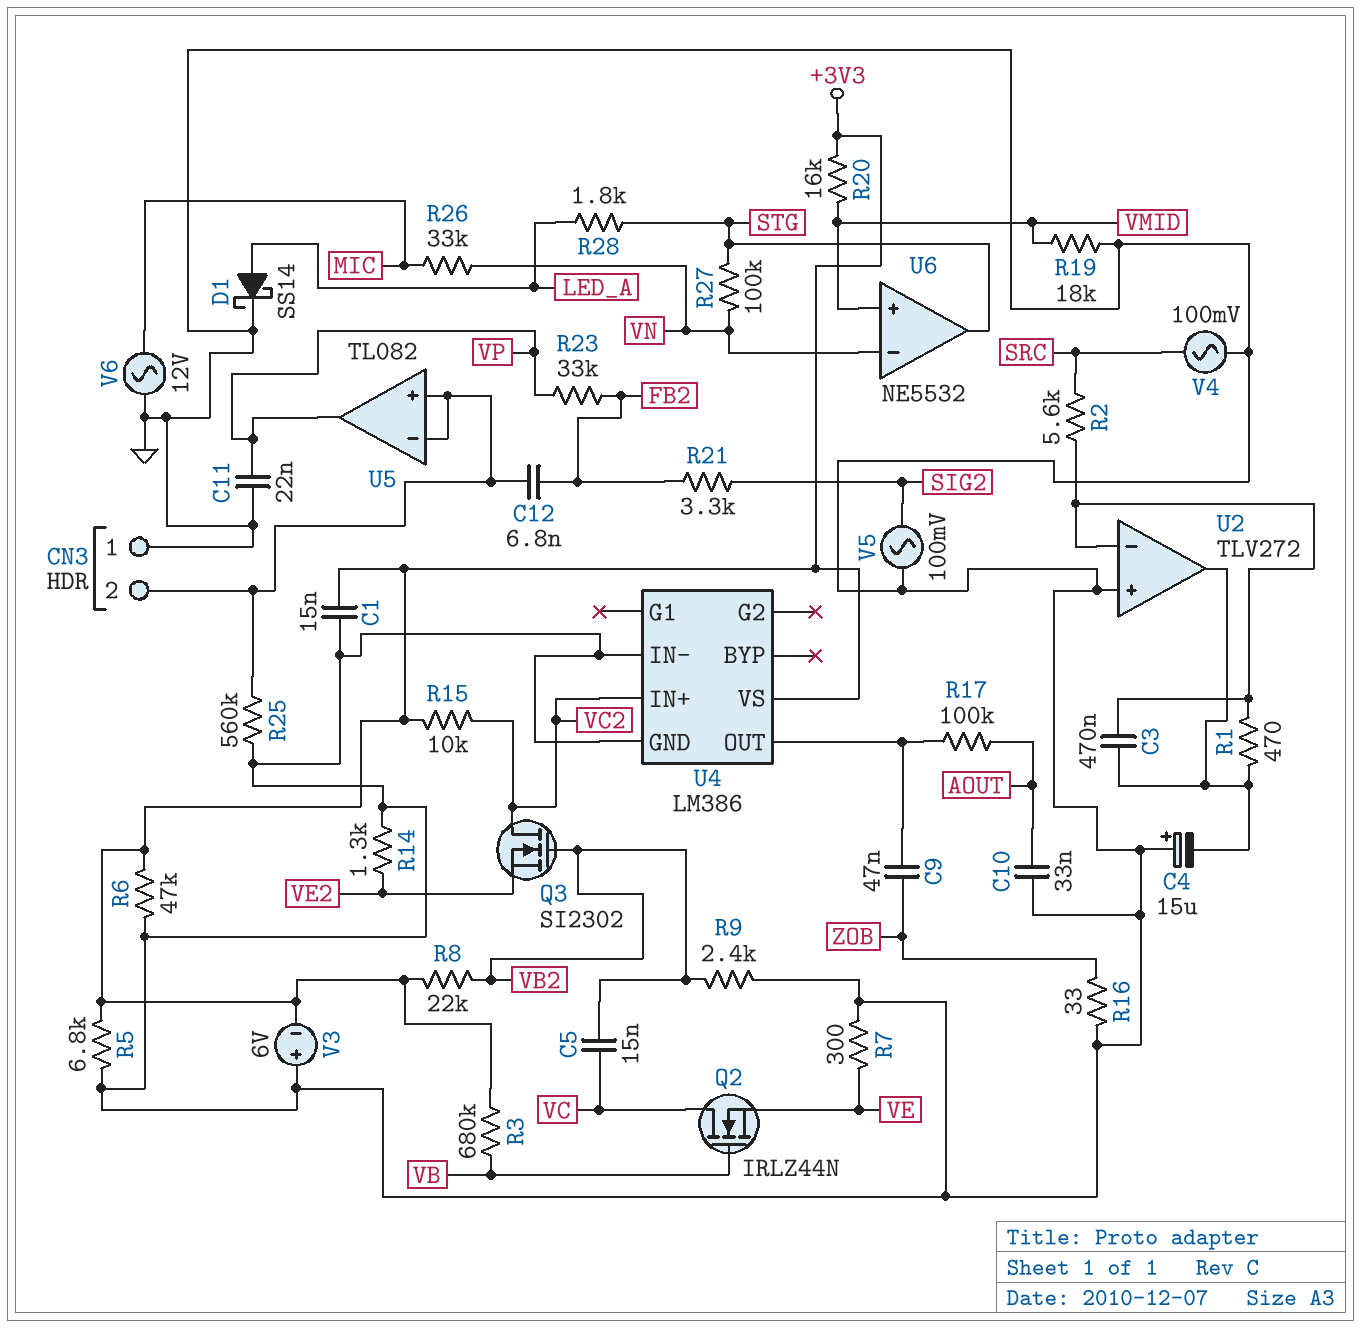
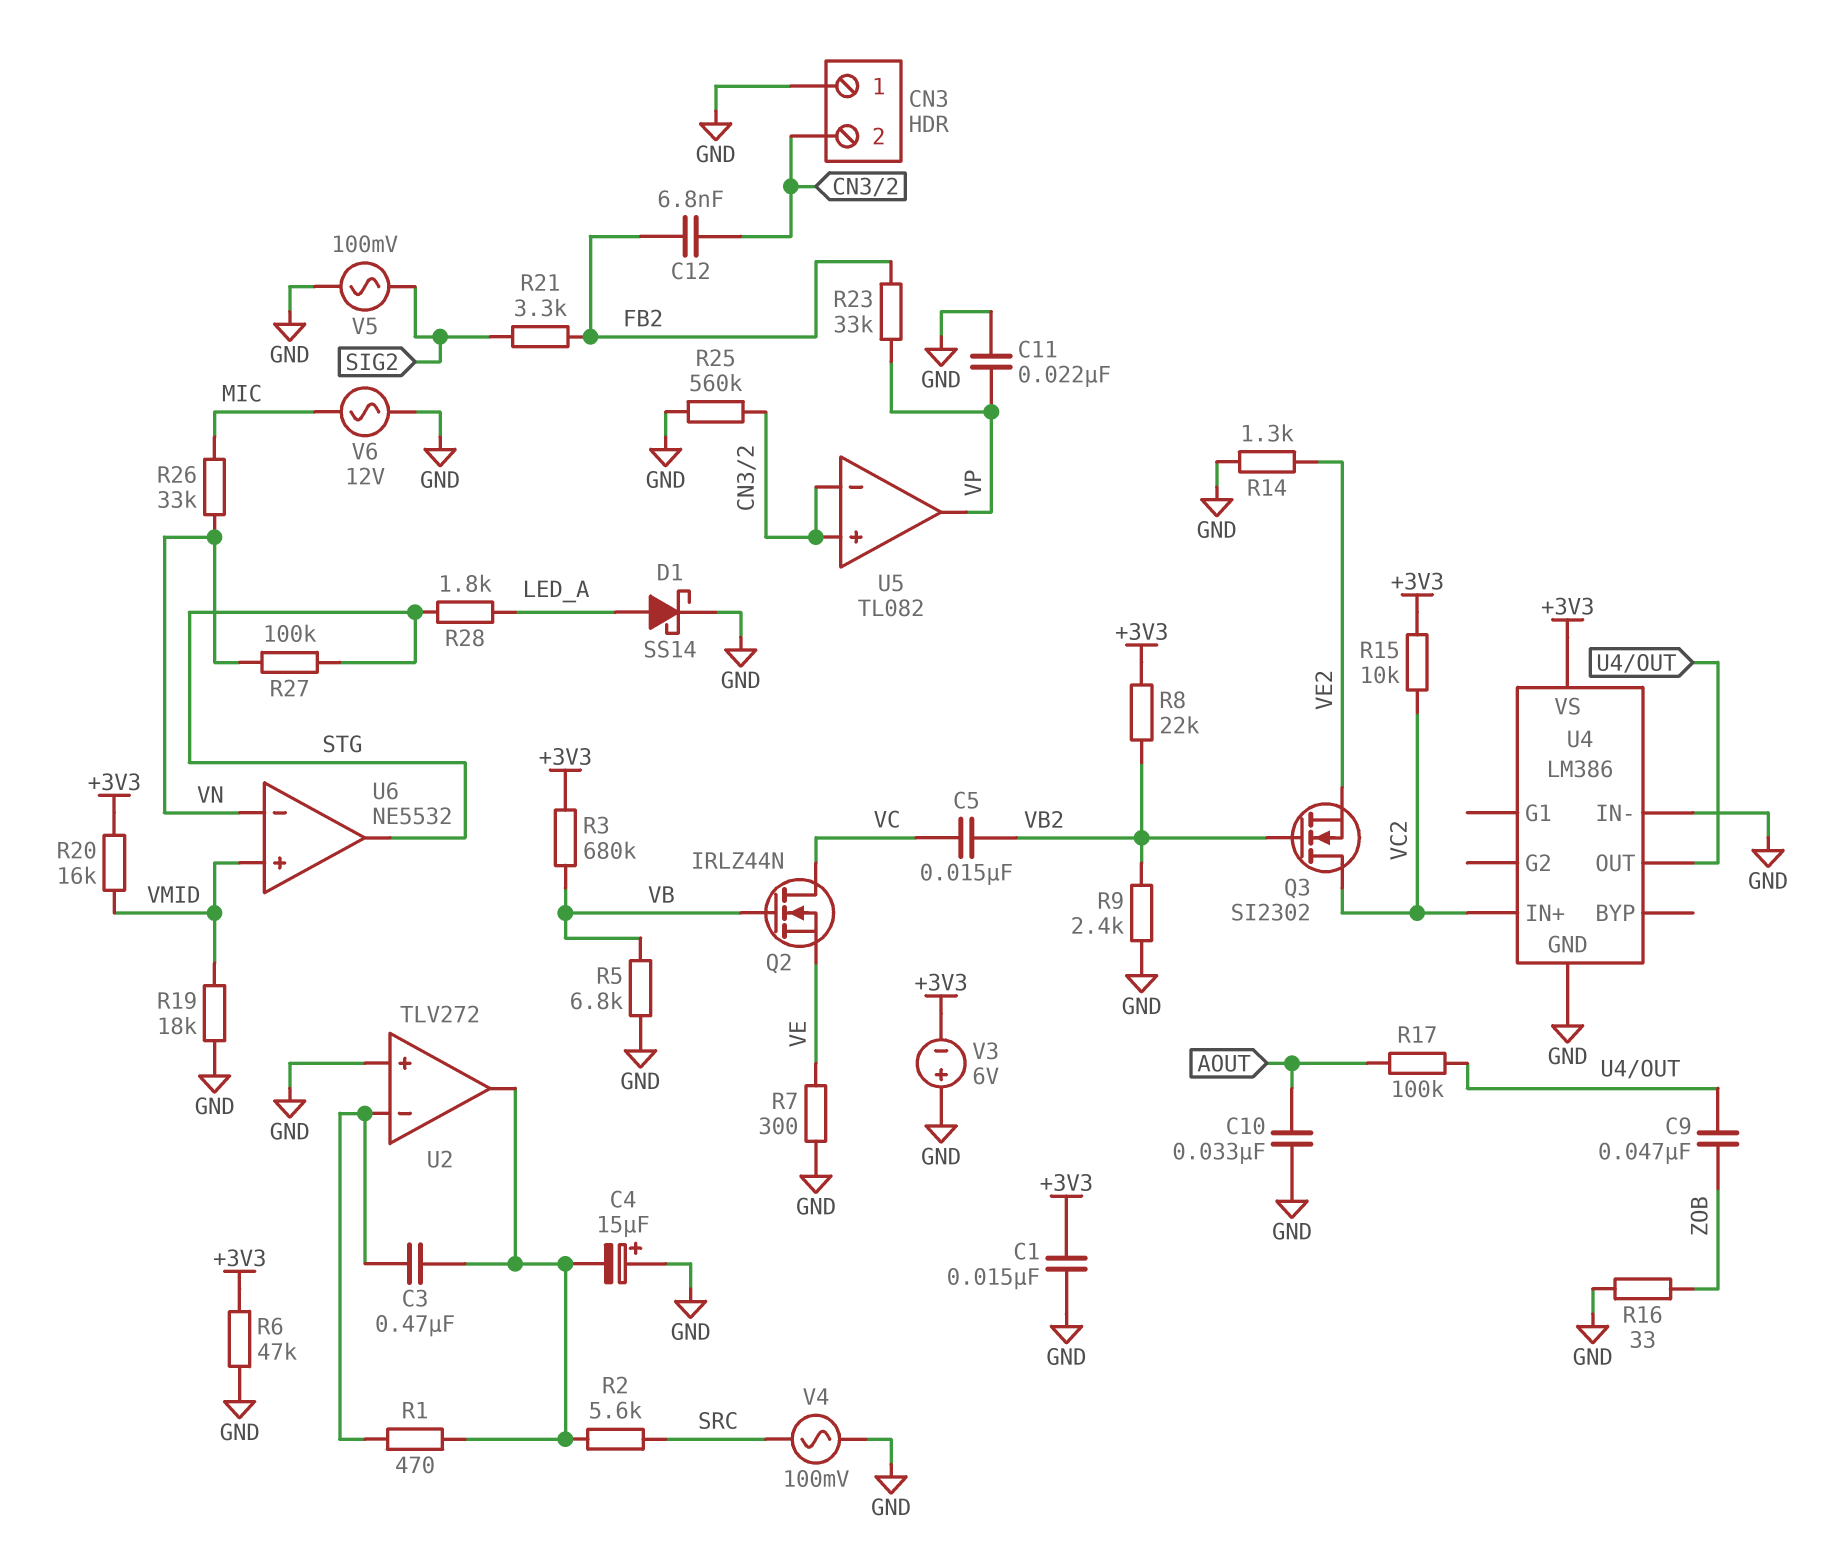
R2: 5.6k (SRC, U2/in-) -> 5.6k (SRC, U2/out)
R5: 6.8k (+3V3, GND) -> 6.8k (GND, VB)

